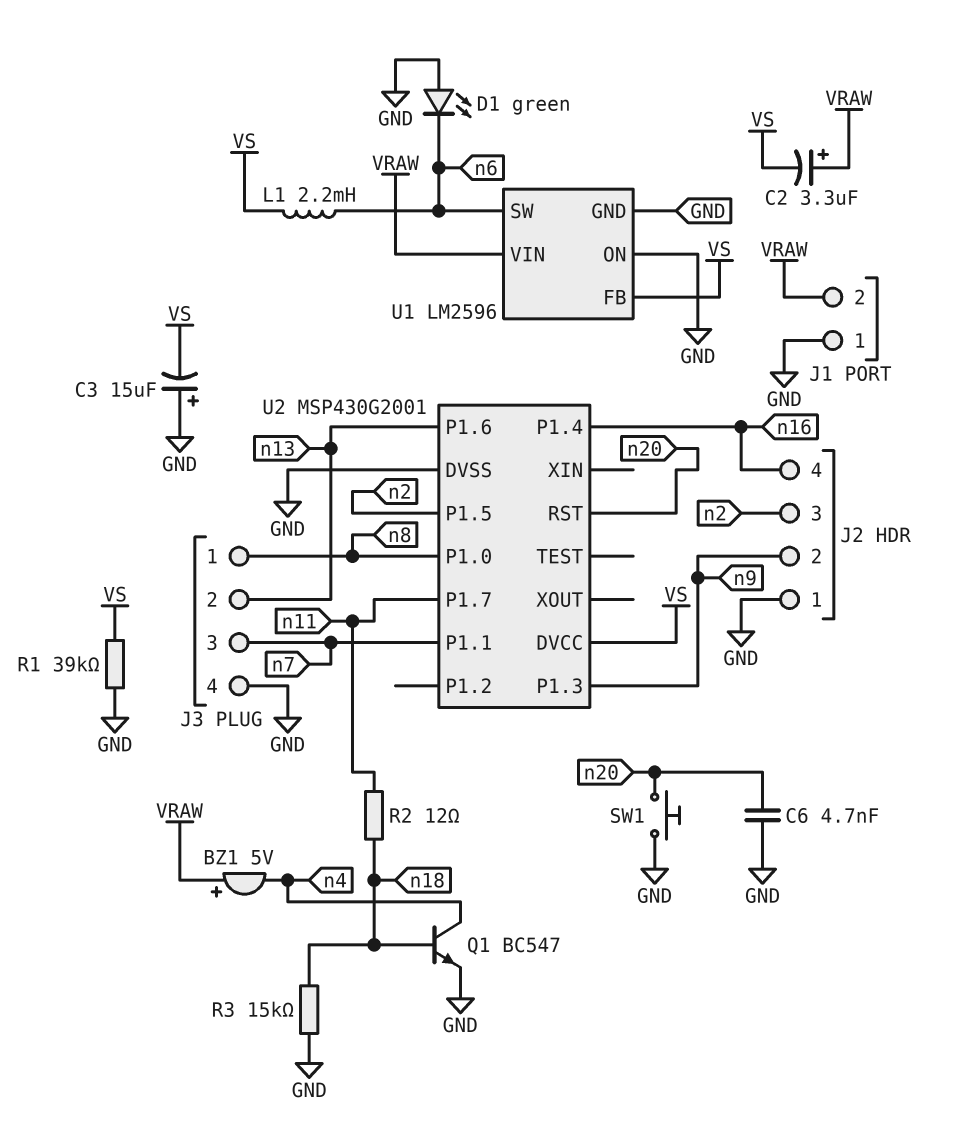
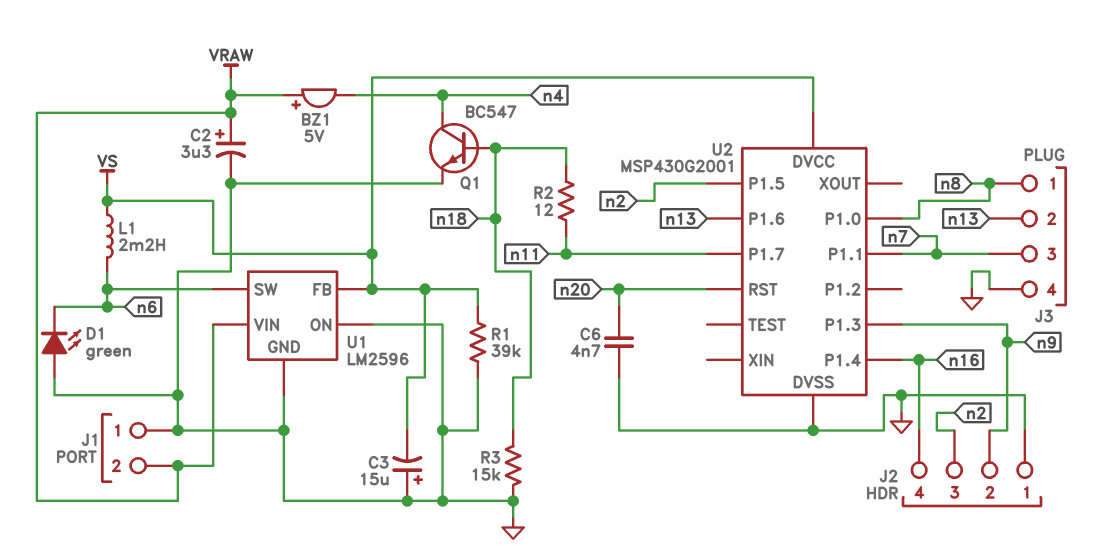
C2: 3.3uF (plus VRAW, minus VS) -> 3.3uF (plus VRAW, minus GND)
SW1: button (GND, n20) -> none

